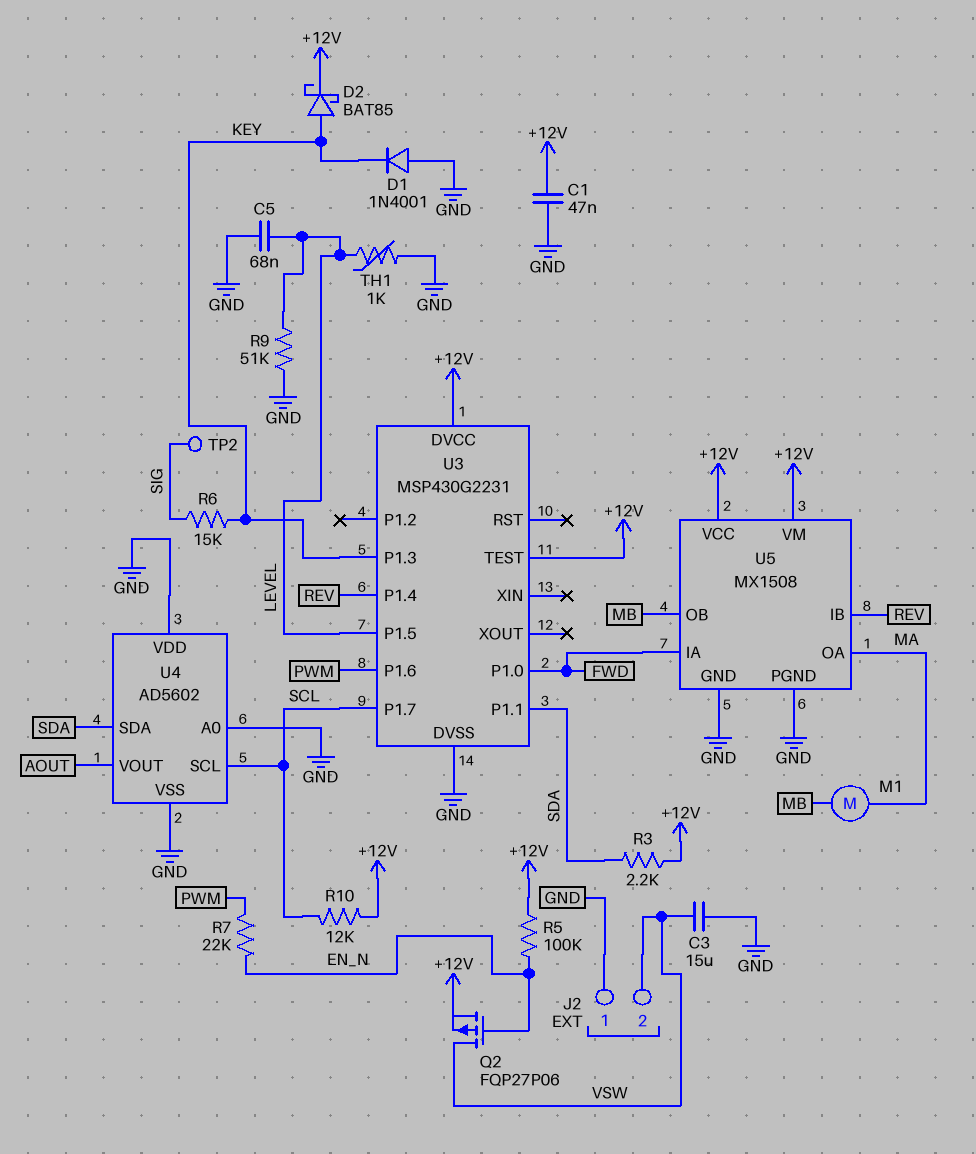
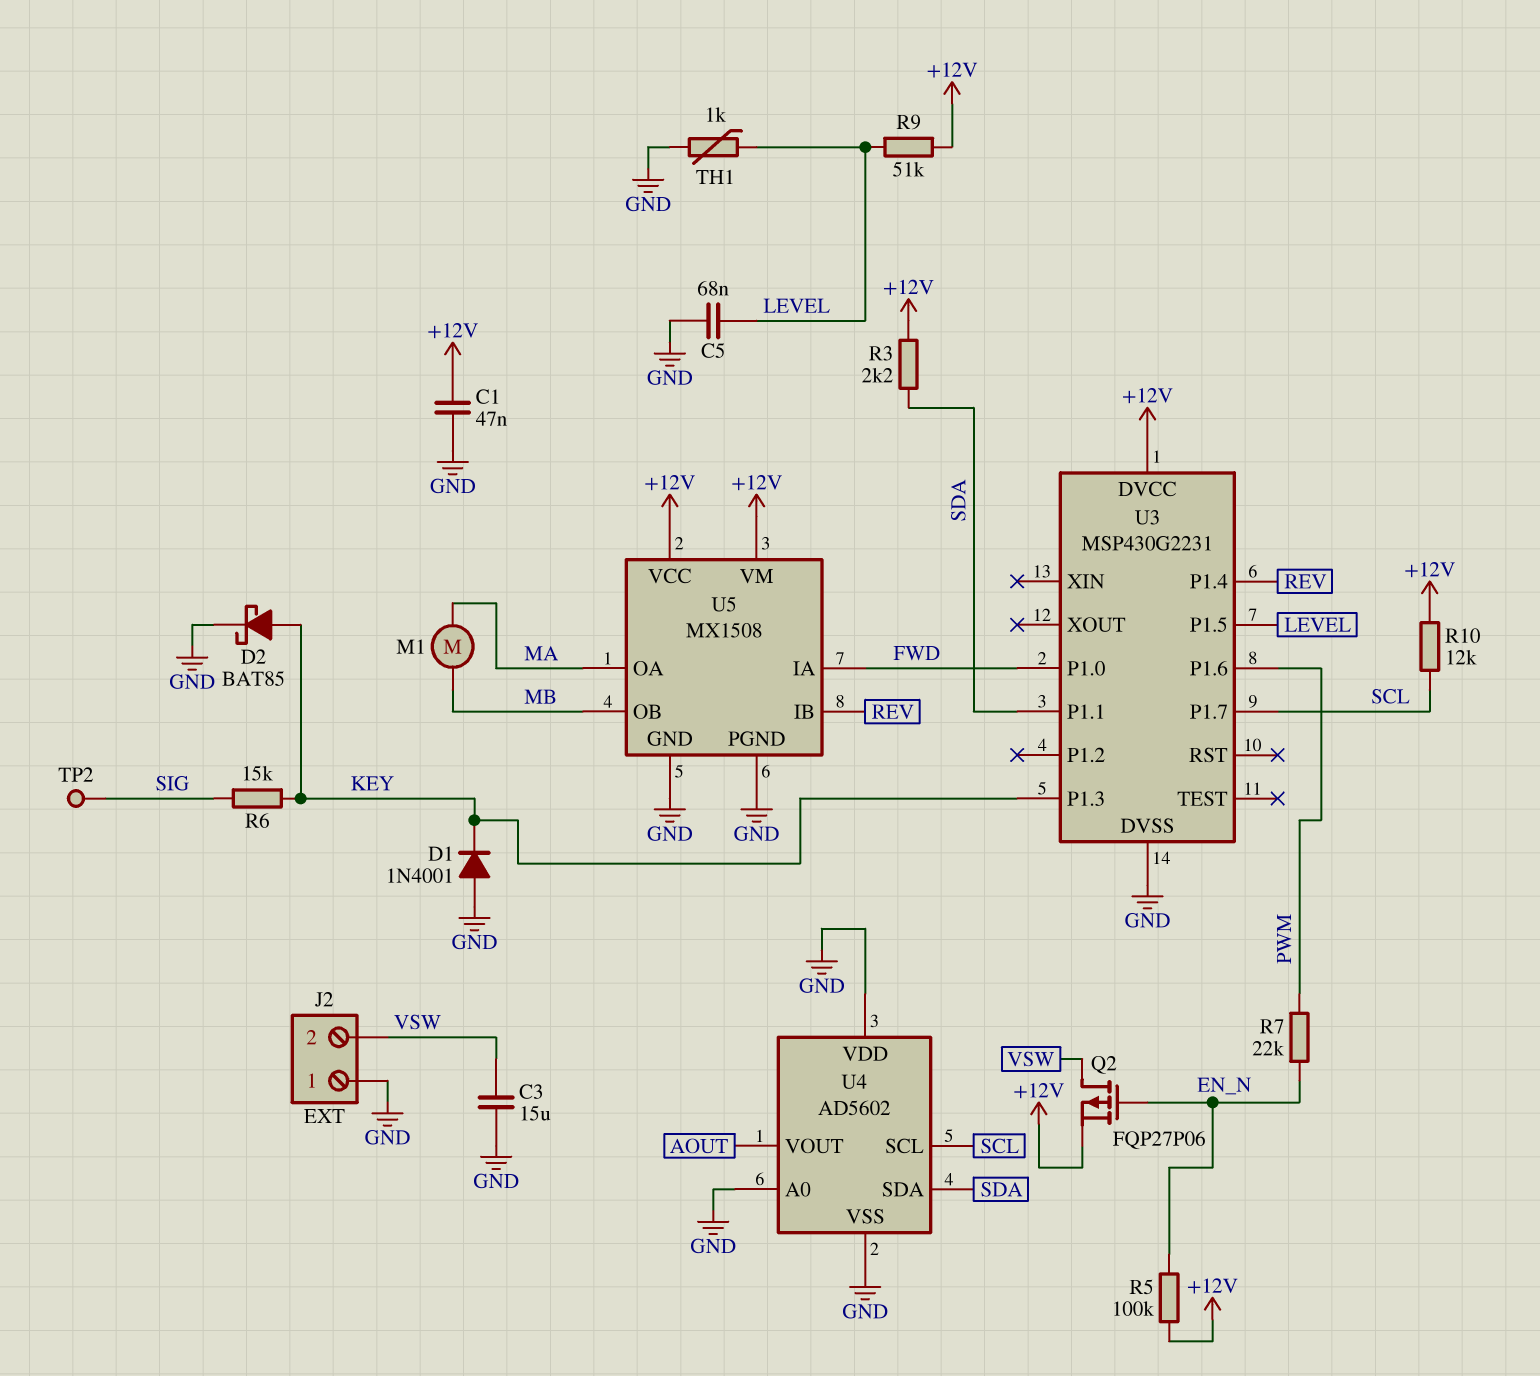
D2: schottky BAT85 (A KEY, K +12V) -> schottky BAT85 (A KEY, K GND)
R9: 51k (GND, LEVEL) -> 51k (+12V, LEVEL)
U3 pin TEST: +12V -> none

